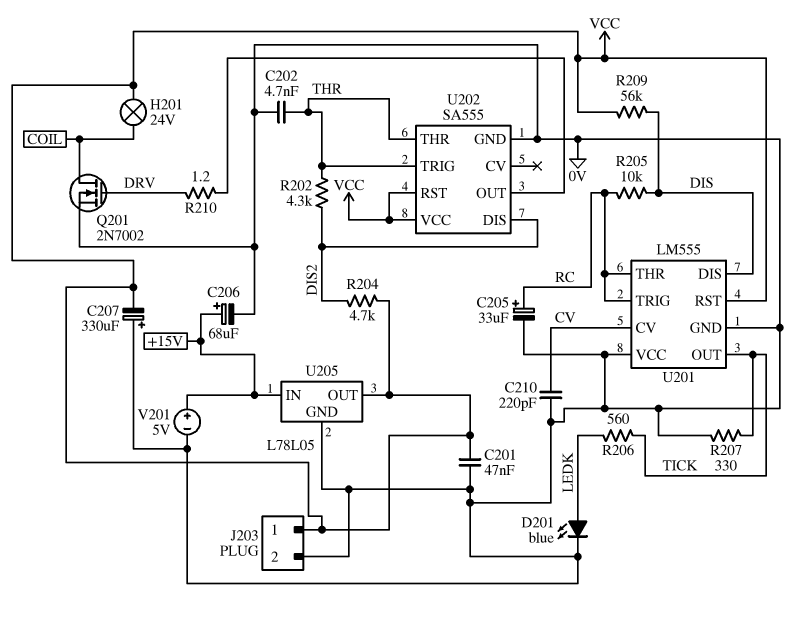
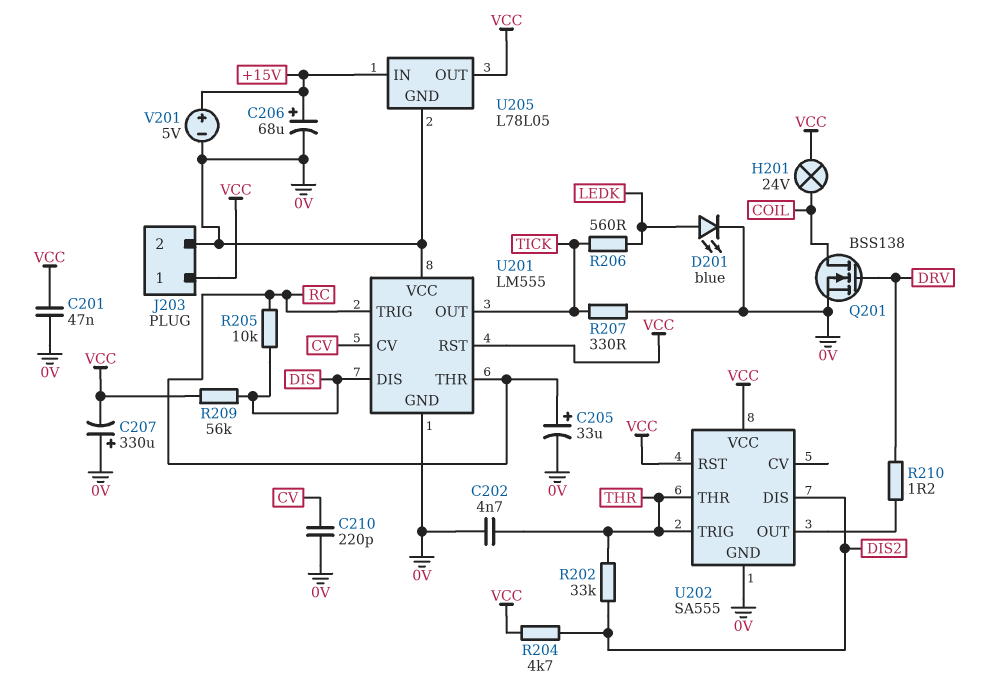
Q201: NMOS 2N7002 (G DRV, D COIL, S 0V) -> NMOS BSS138 (G DRV, D COIL, S 0V)
R202: 4.3k (DIS2, THR) -> 33k (DIS2, THR)

